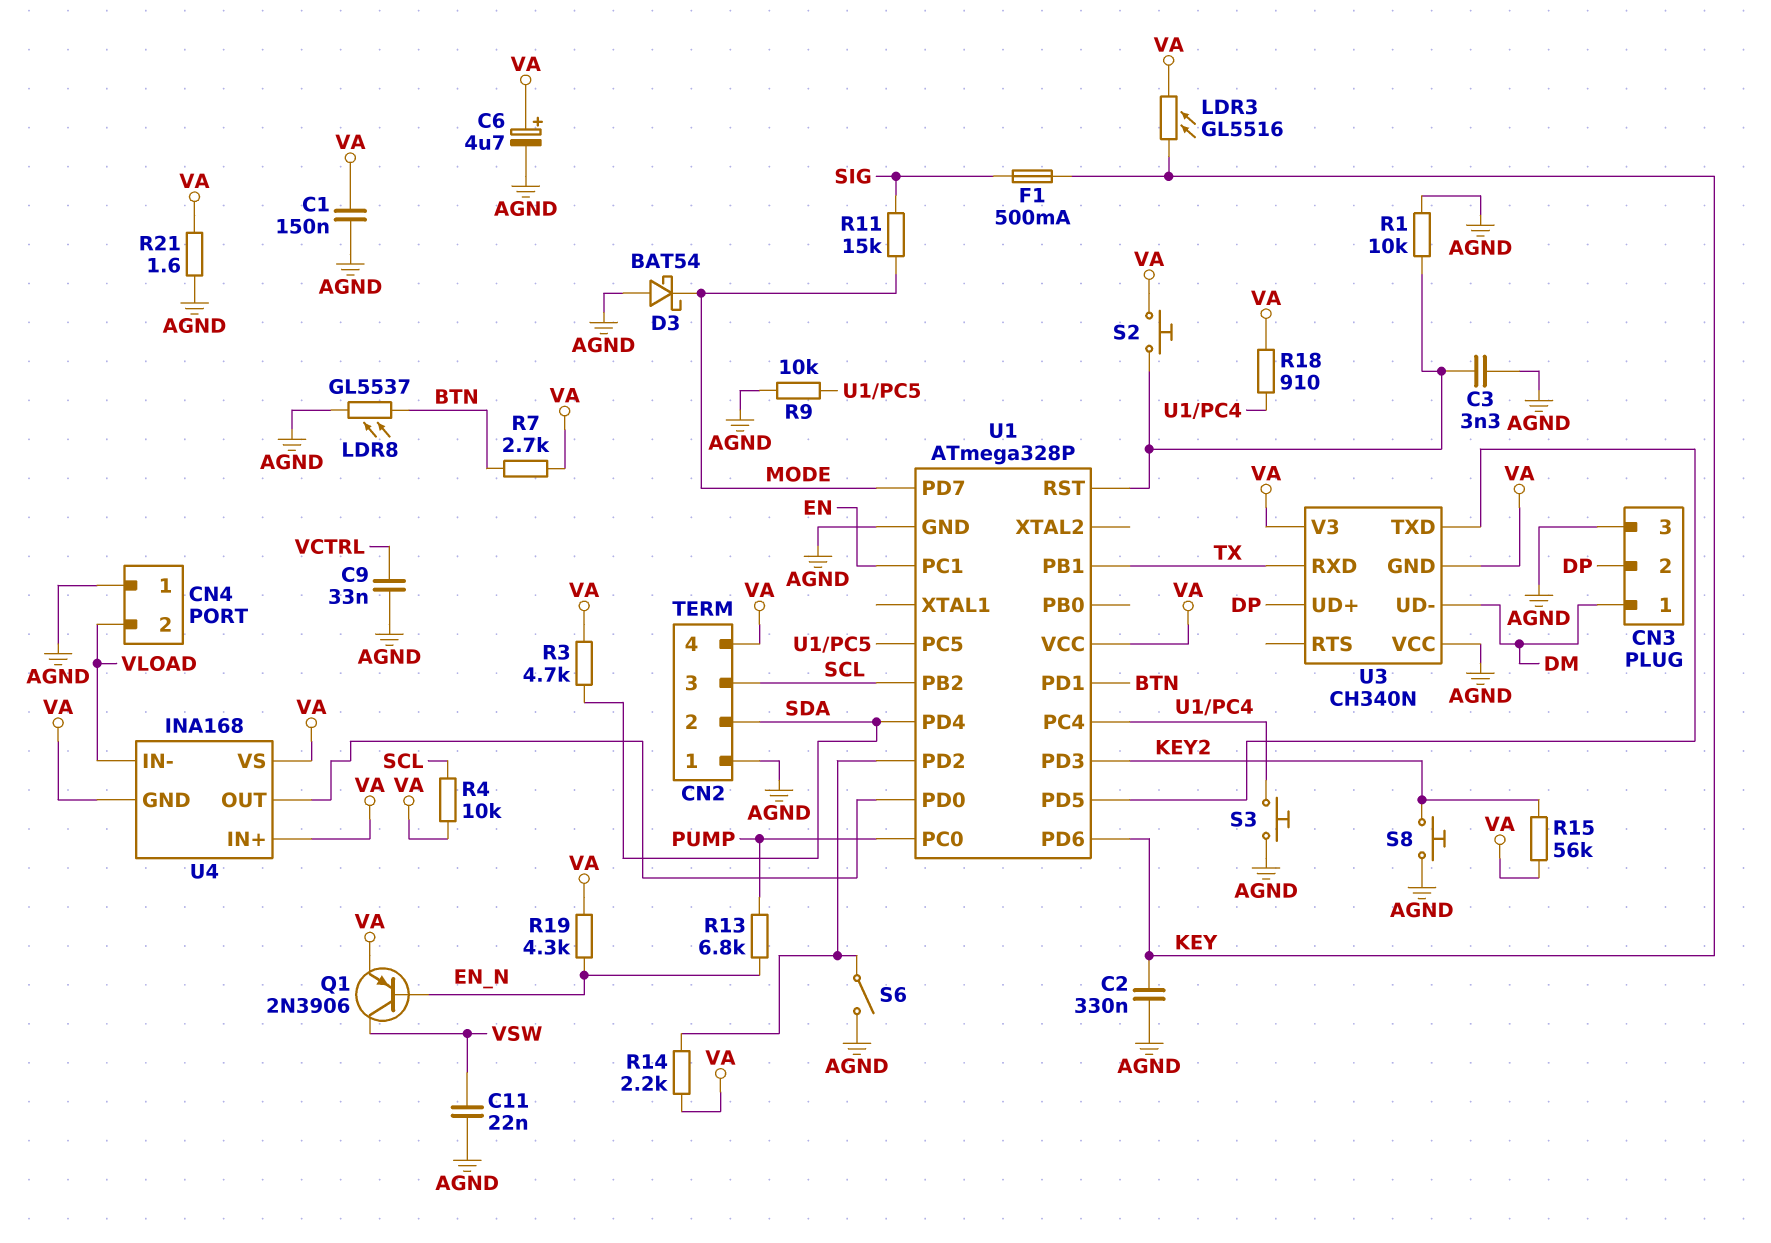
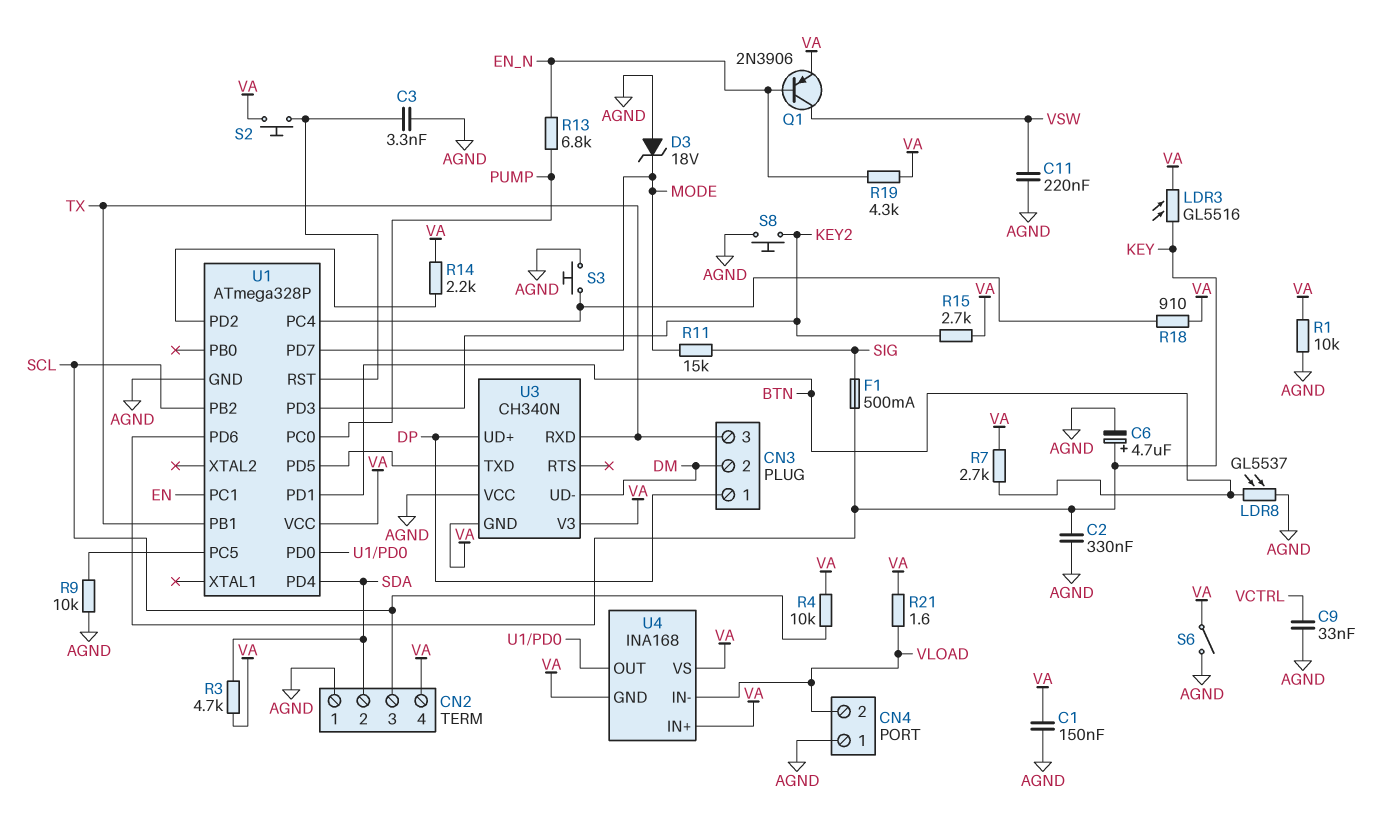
C6: 4.7uF (plus VA, minus AGND) -> 4.7uF (plus KEY, minus AGND)
C11: 22nF (AGND, VSW) -> 220nF (AGND, VSW)
CN3 pin 1: DM -> DP
CN3 pin 2: DP -> DM
CN3 pin 3: AGND -> TX
D3: schottky BAT54 (A AGND, K MODE) -> zener 18V (A AGND, K MODE)
R1: 10k (AGND, U1/RST) -> 10k (AGND, VA)
R15: 56k (KEY2, VA) -> 2.7k (KEY2, VA)
R21: 1.6 (AGND, VA) -> 1.6 (VA, VLOAD)
S6: switch (AGND, U1/PD2) -> switch (AGND, VA)

